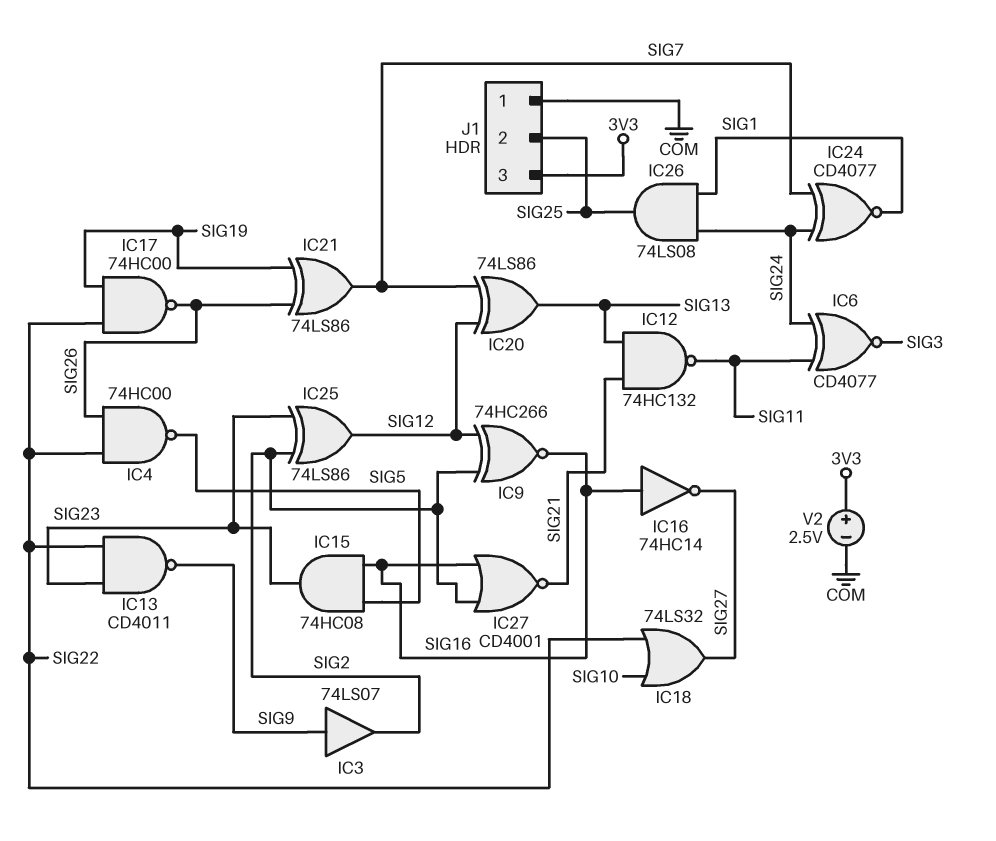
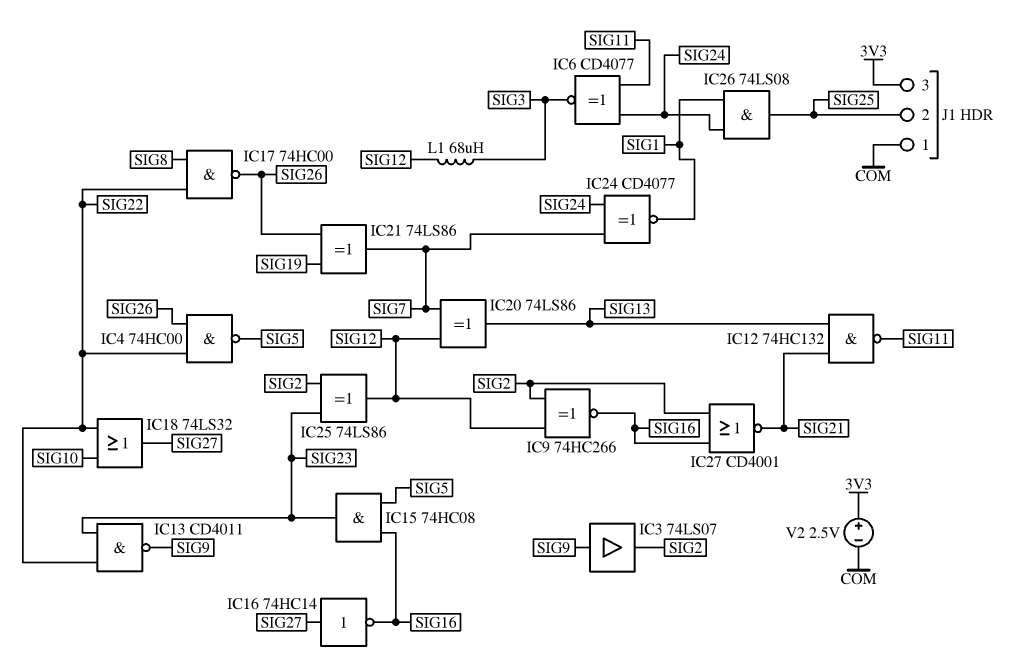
IC16: NOT 74HC14 (in SIG16, out SIG27) -> NOT 74HC14 (in SIG27, out SIG16)
IC17: NAND 74HC00 (in SIG19, in SIG22, out SIG26) -> NAND 74HC00 (in SIG8, in SIG22, out SIG26)
L1: none -> 68uH (SIG3, SIG12)

